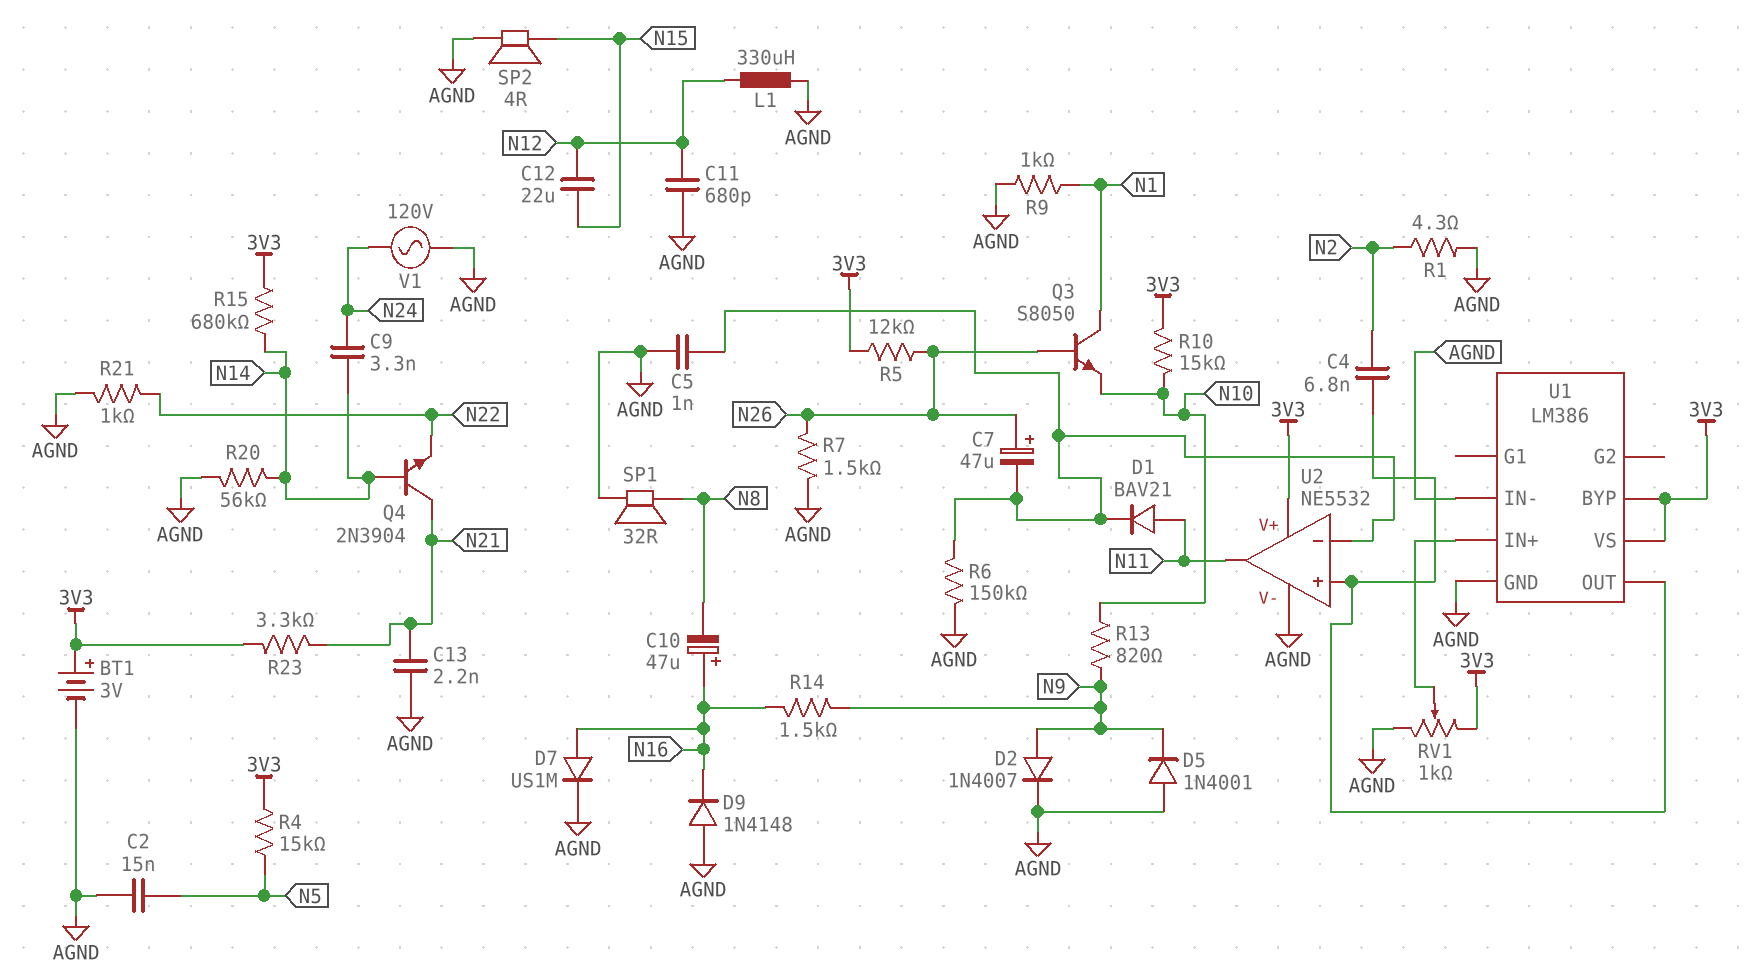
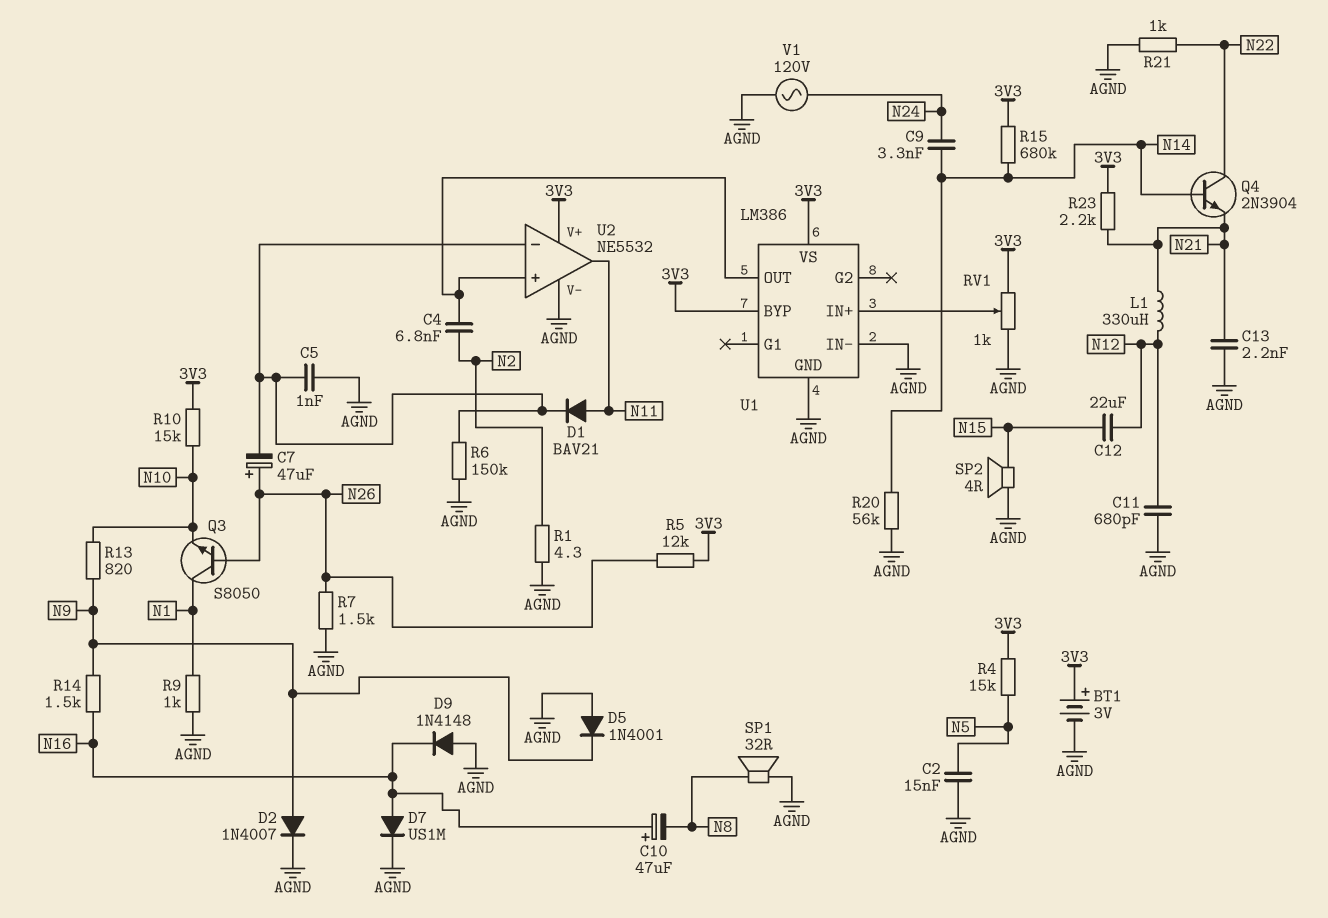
L1: 330uH (AGND, N12) -> 330uH (N12, N21)
Q4: NPN 2N3904 (B N14, C N21, E N22) -> NPN 2N3904 (B N14, C N22, E N21)
R23: 3.3k (3V3, N21) -> 2.2k (3V3, N21)

